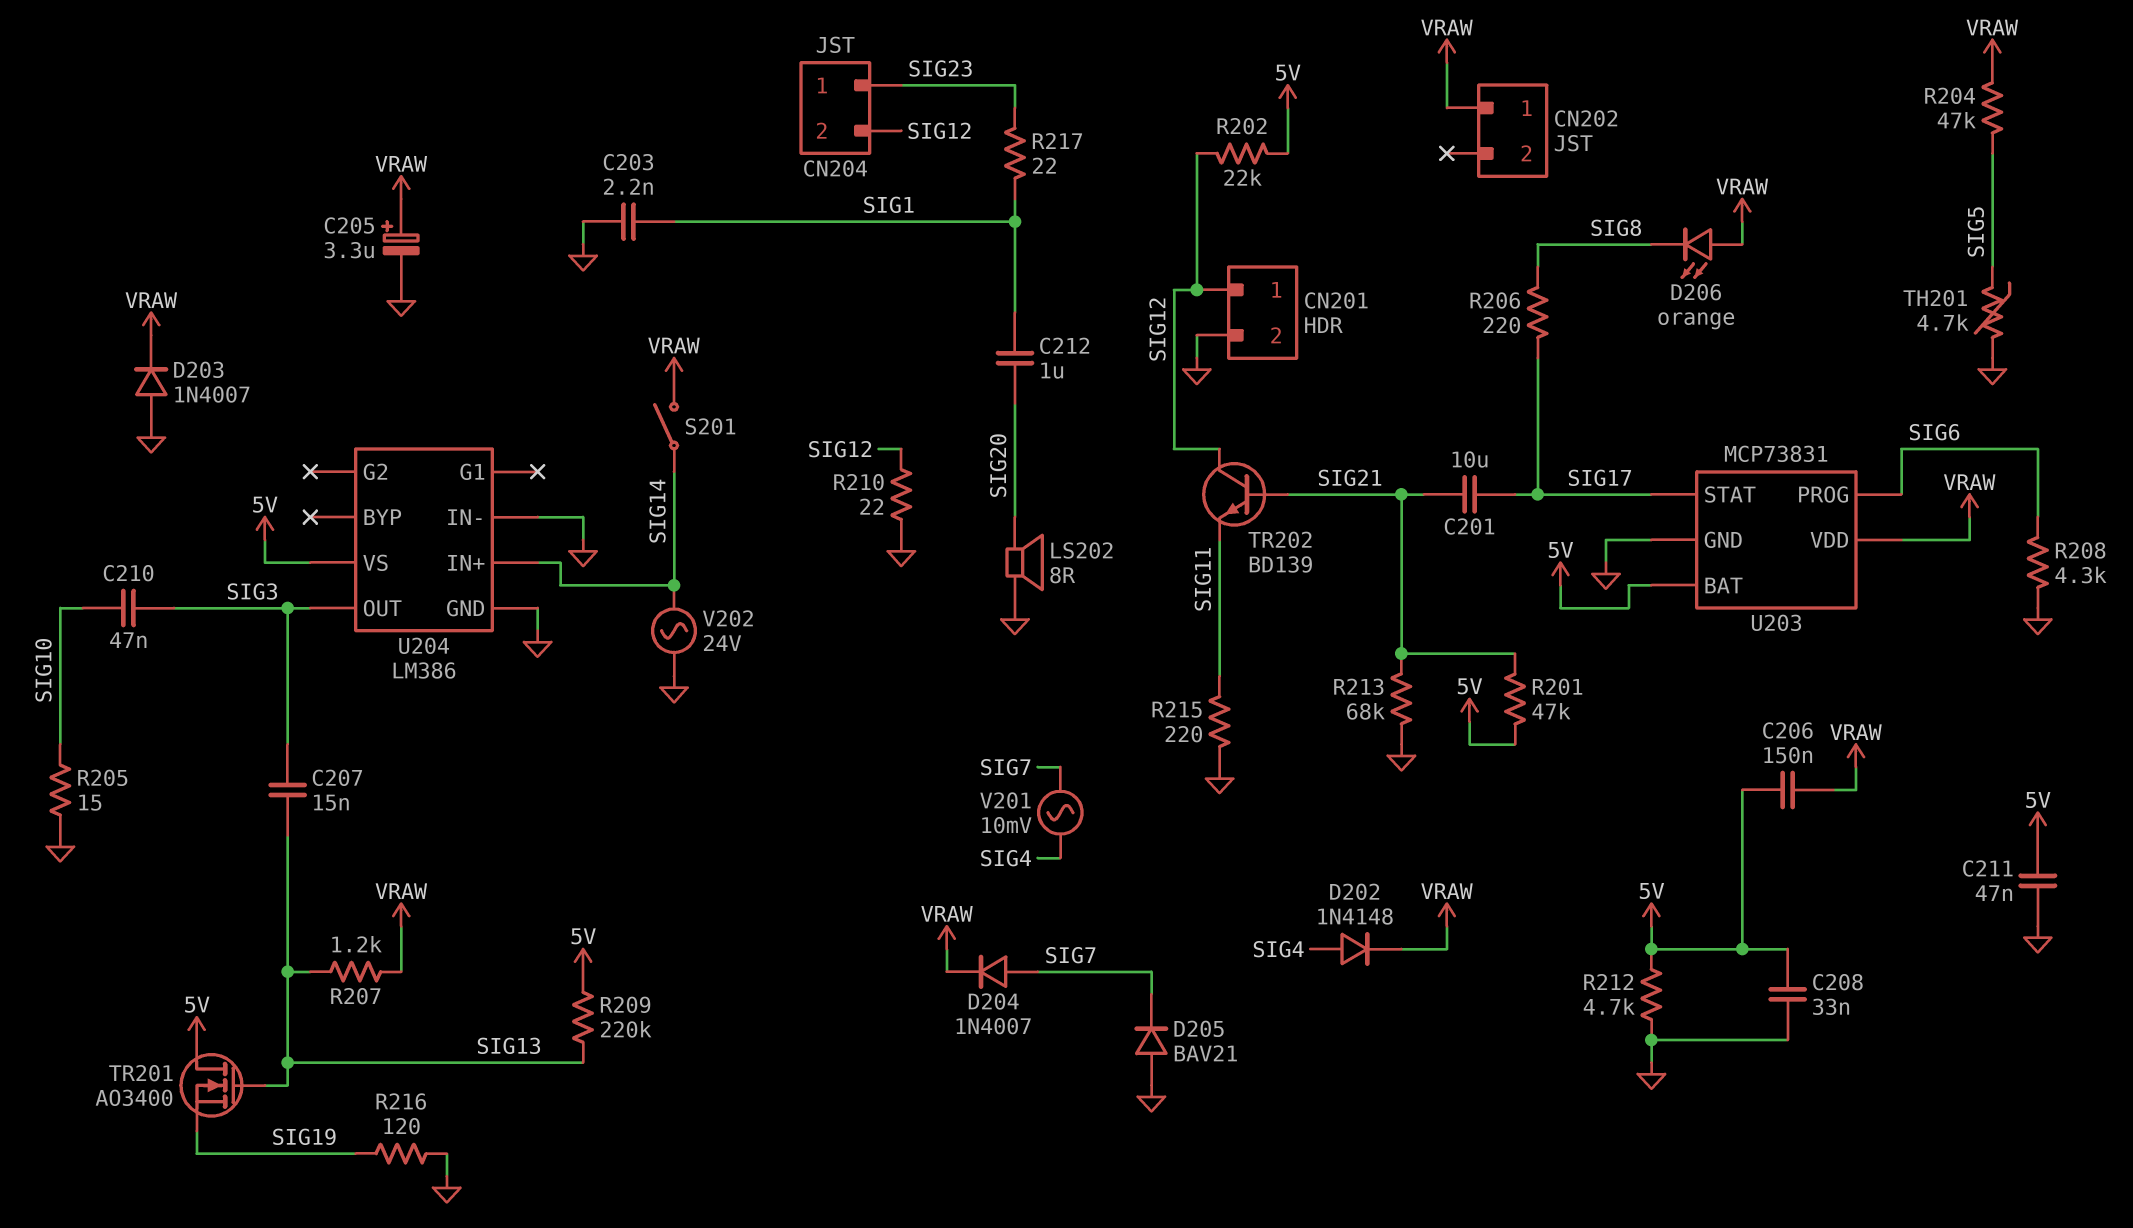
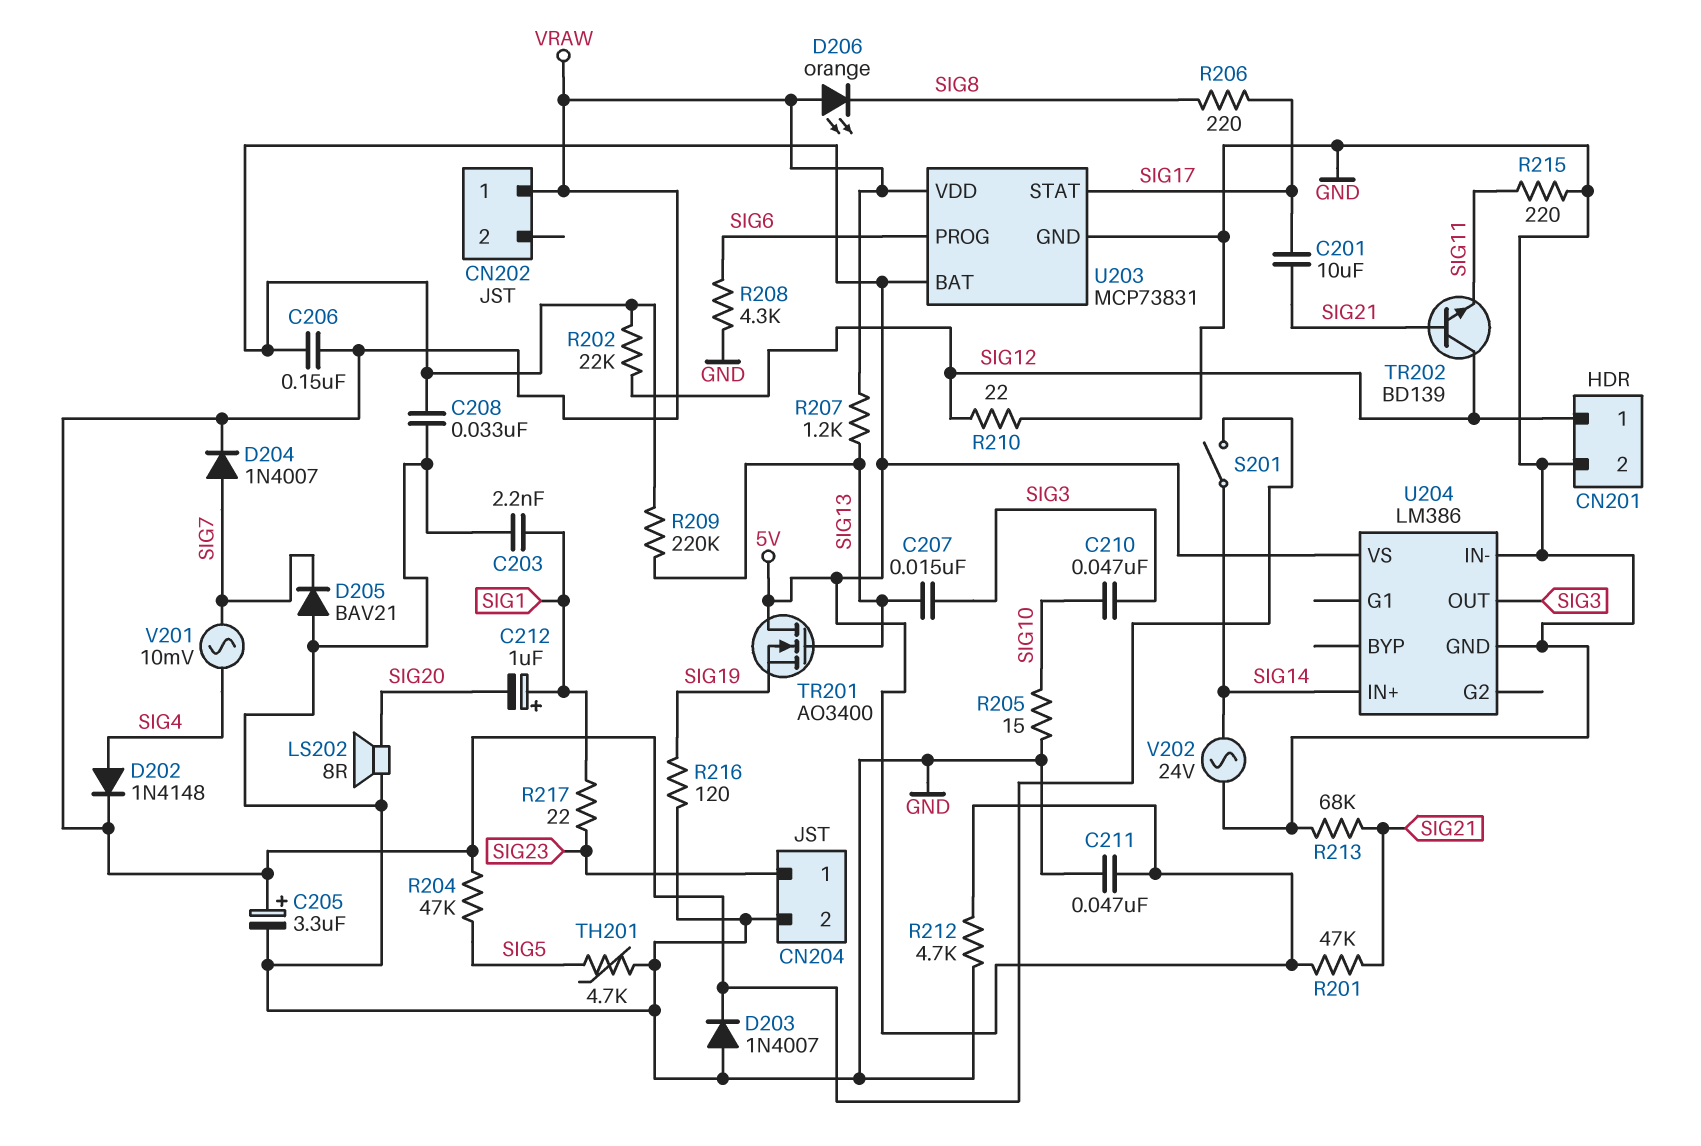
C212: 1uF (SIG1, SIG20) -> 1uF (plus SIG1, minus SIG20)
CN204 pin 2: SIG12 -> GND

